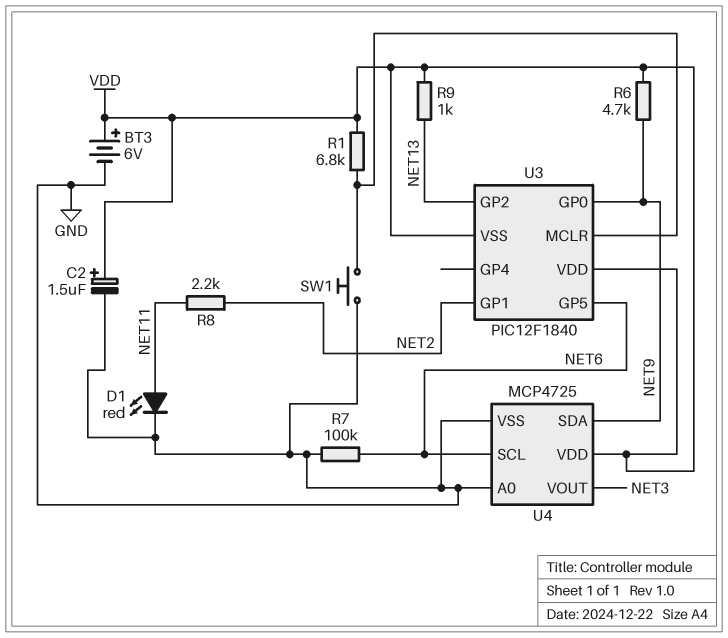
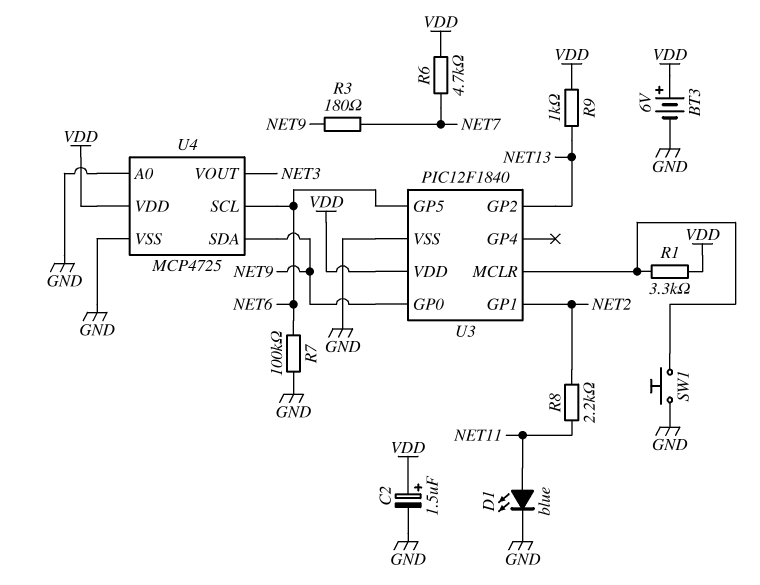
D1: LED red (A NET11, K GND) -> LED blue (A NET11, K GND)
R1: 6.8k (U3/MCLR, VDD) -> 3.3k (U3/MCLR, VDD)
R3: none -> 180 (NET7, NET9)
R6: 4.7k (NET9, VDD) -> 4.7k (NET7, VDD)
U3 pin VSS: VDD -> GND

